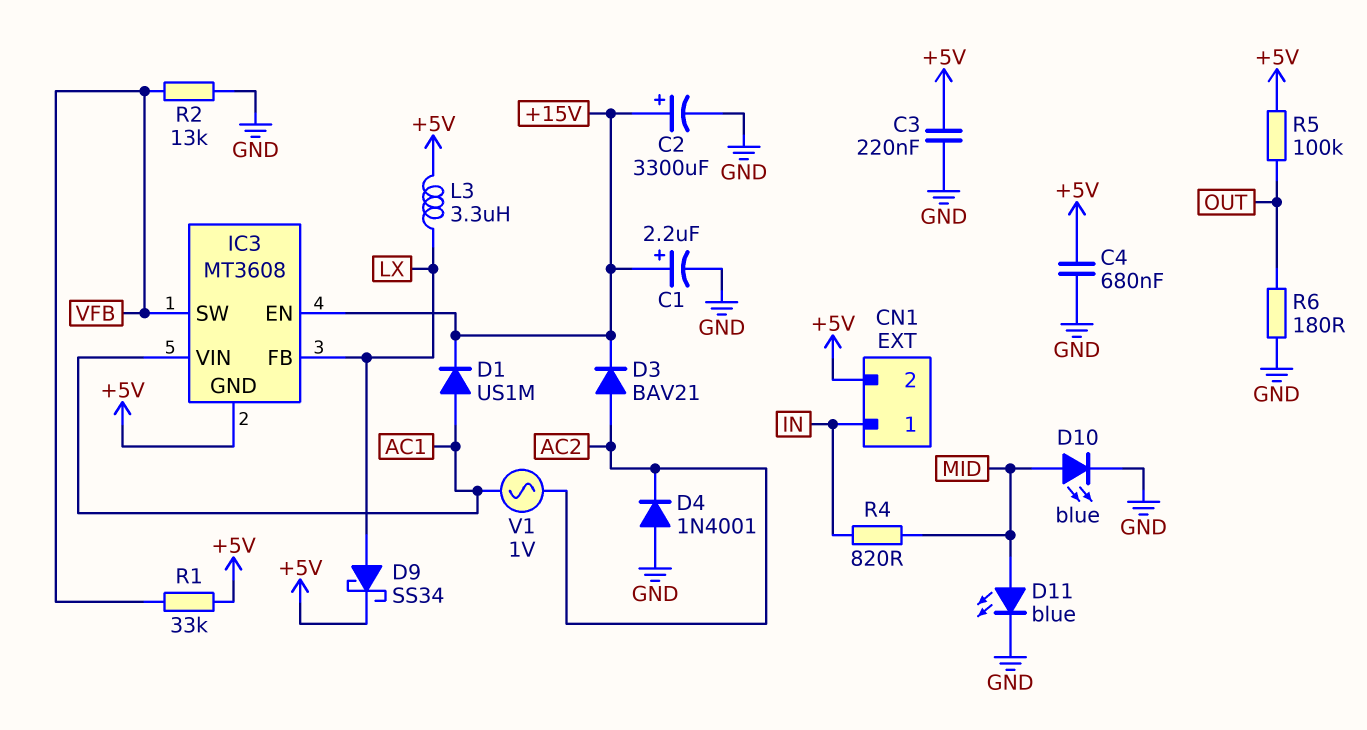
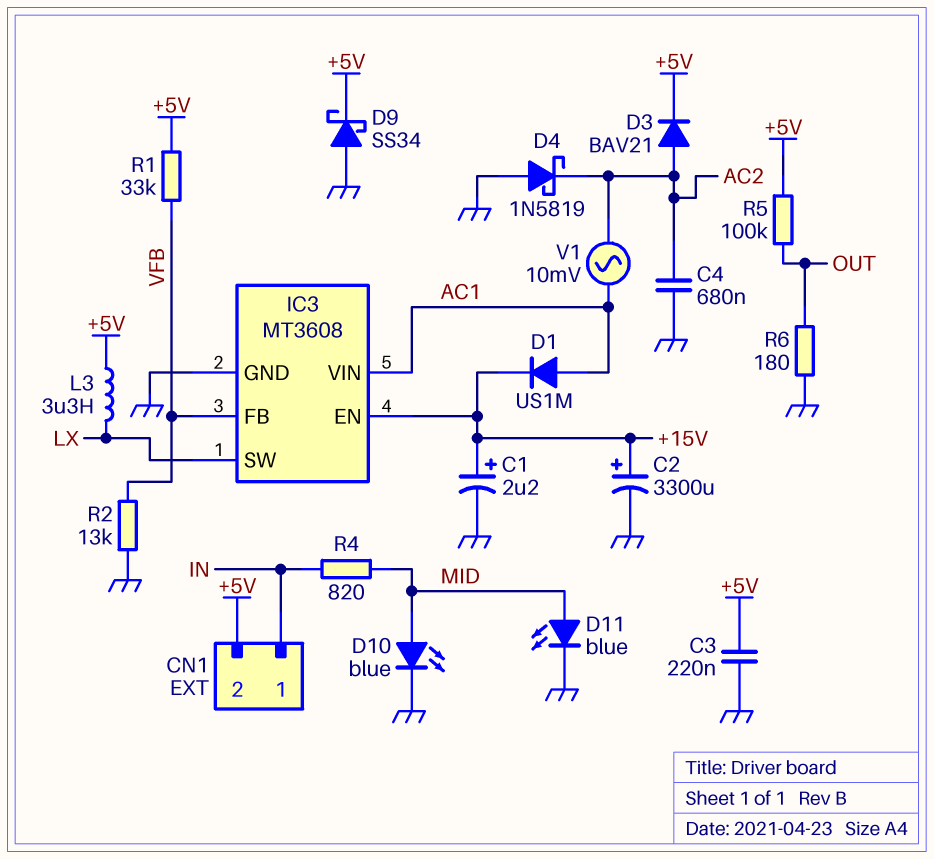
C4: 680nF (+5V, GND) -> 680nF (AC2, GND)
D3: diode BAV21 (A AC2, K +15V) -> diode BAV21 (A AC2, K +5V)
D4: diode 1N4001 (A GND, K AC2) -> schottky 1N5819 (A GND, K AC2)
D9: schottky SS34 (A LX, K +5V) -> schottky SS34 (A GND, K +5V)
IC3 pin FB: LX -> VFB
IC3 pin GND: +5V -> GND
IC3 pin SW: VFB -> LX
V1: AC 1V (AC1, AC2) -> AC 10mV (AC1, AC2)

